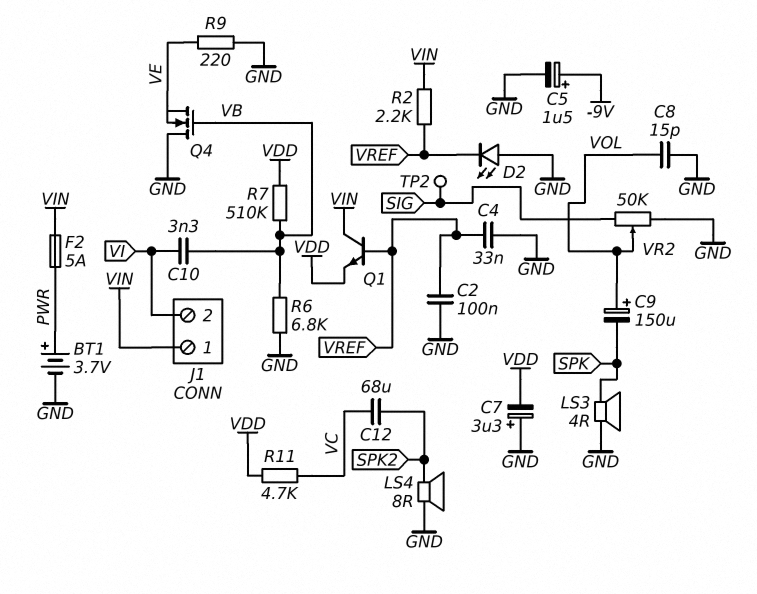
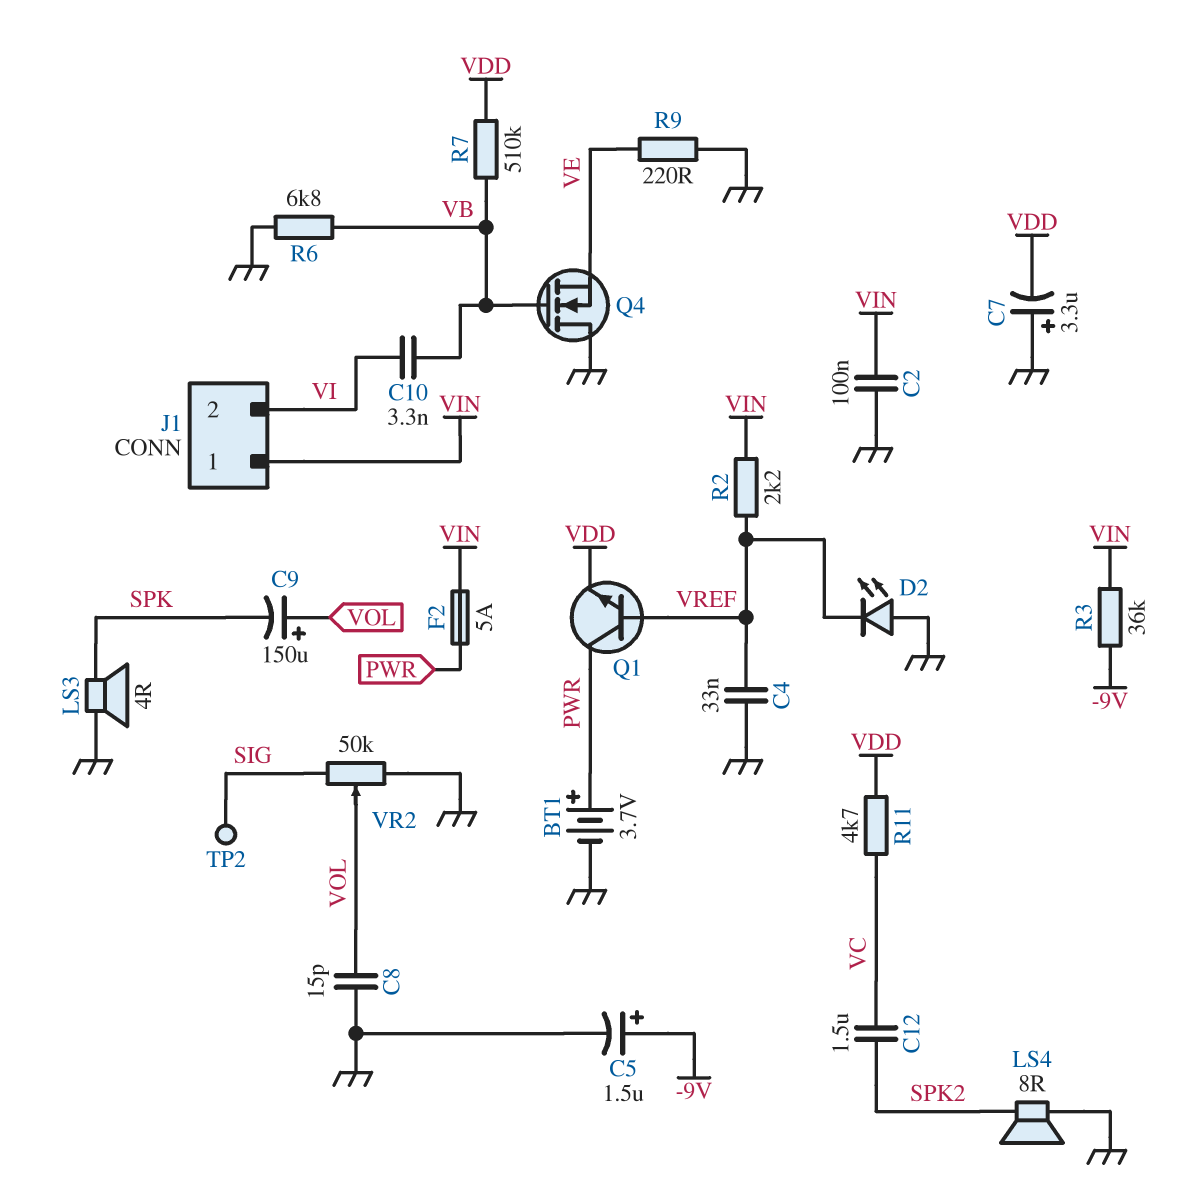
C2: 100nF (GND, VREF) -> 100nF (GND, VIN)
C12: 68uF (SPK2, VC) -> 1.5uF (SPK2, VC)
Q1: NPN (B VREF, C VIN, E VDD) -> NPN (B VREF, C PWR, E VDD)
R3: none -> 36k (-9V, VIN)

